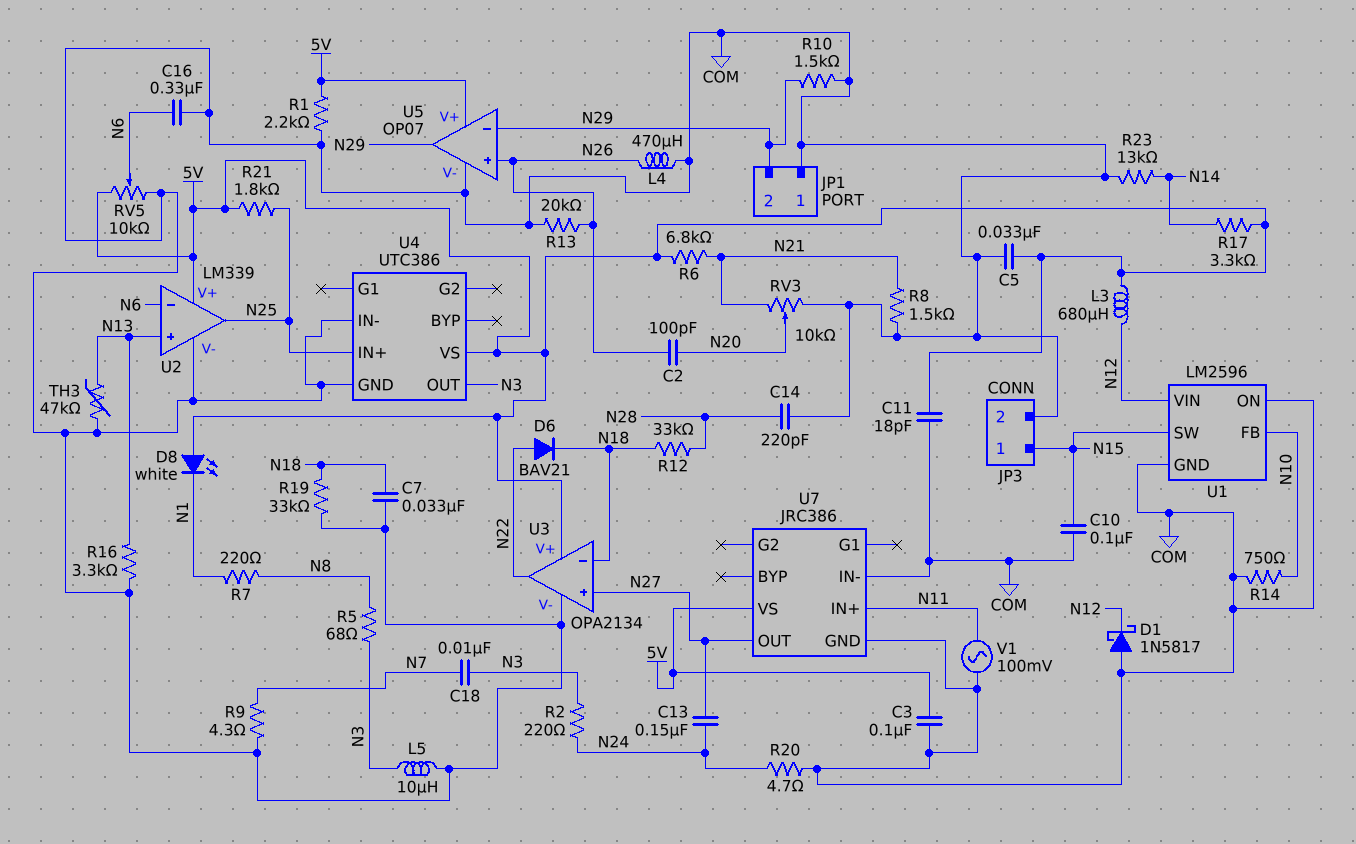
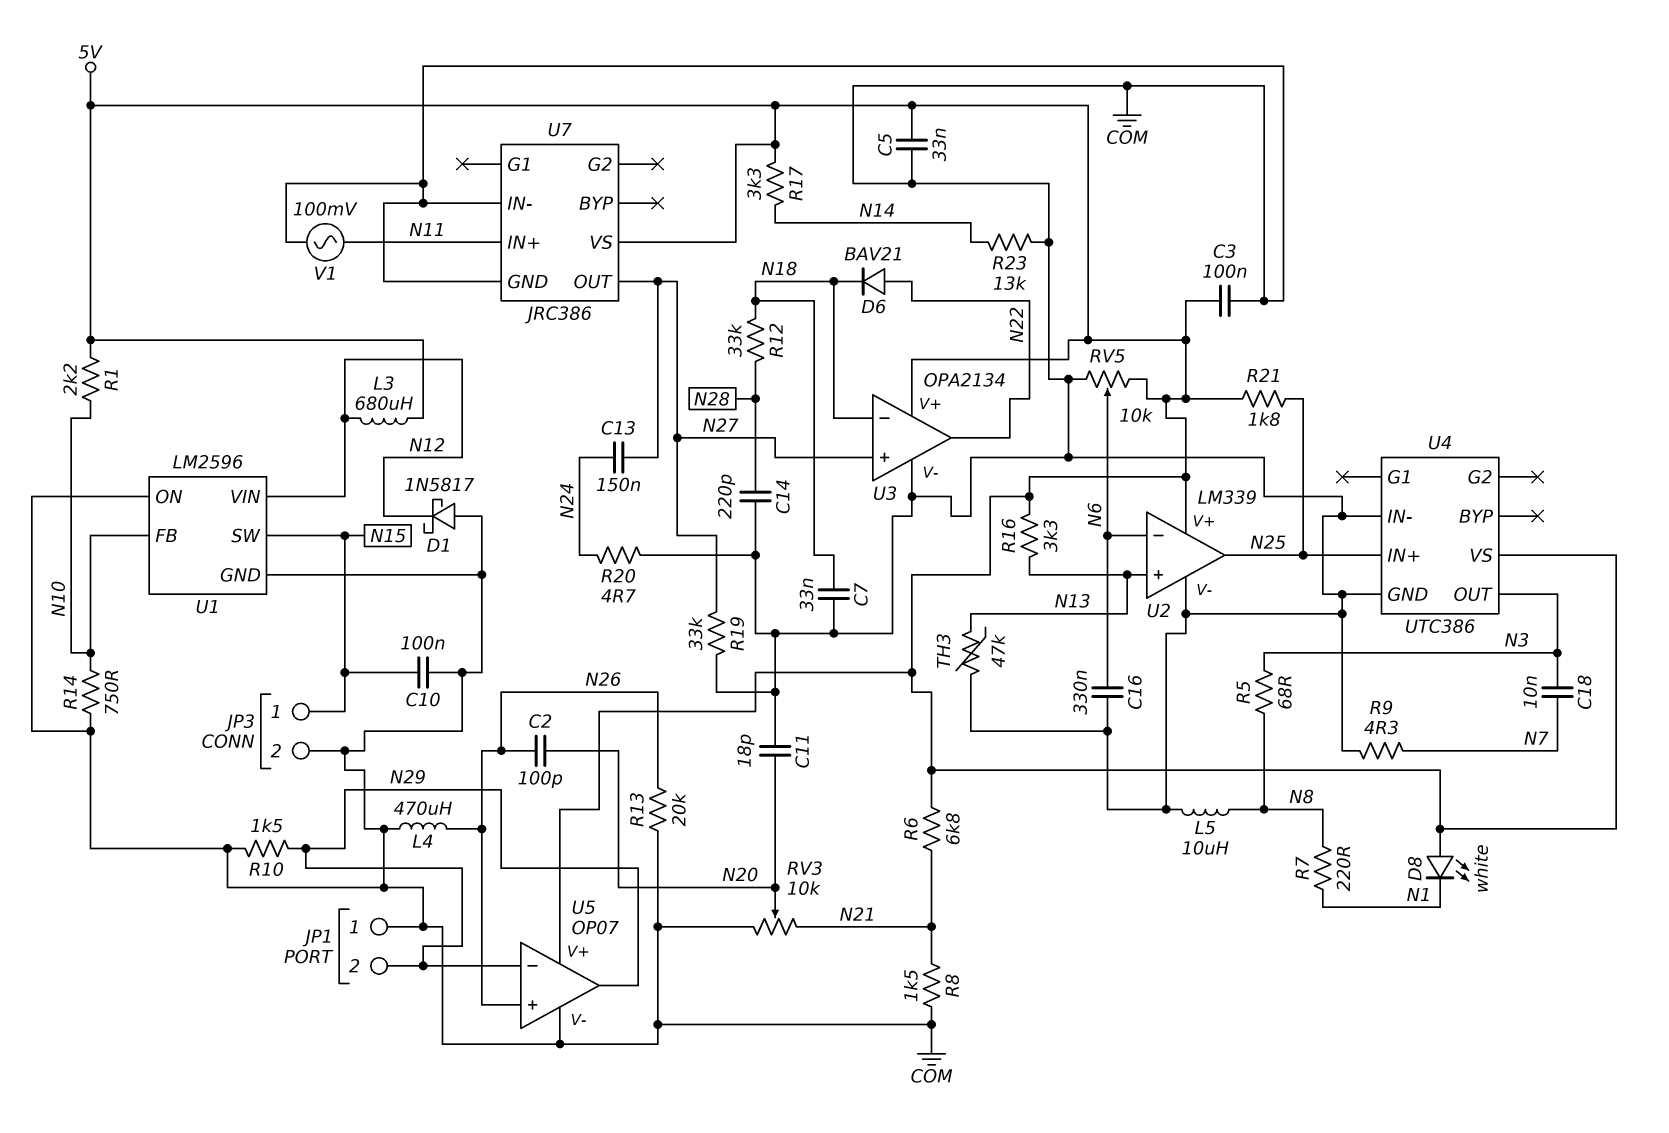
C11: 18pF (5V, COM) -> 18pF (COM, N20)
L5: 10uH (COM, N3) -> 10uH (COM, N8)
R1: 2.2k (5V, COM) -> 2.2k (5V, N10)
R2: 220 (N3, N24) -> none
R16: 3.3k (COM, N13) -> 3.3k (5V, N13)
R19: 33k (COM, N18) -> 33k (COM, N27)

